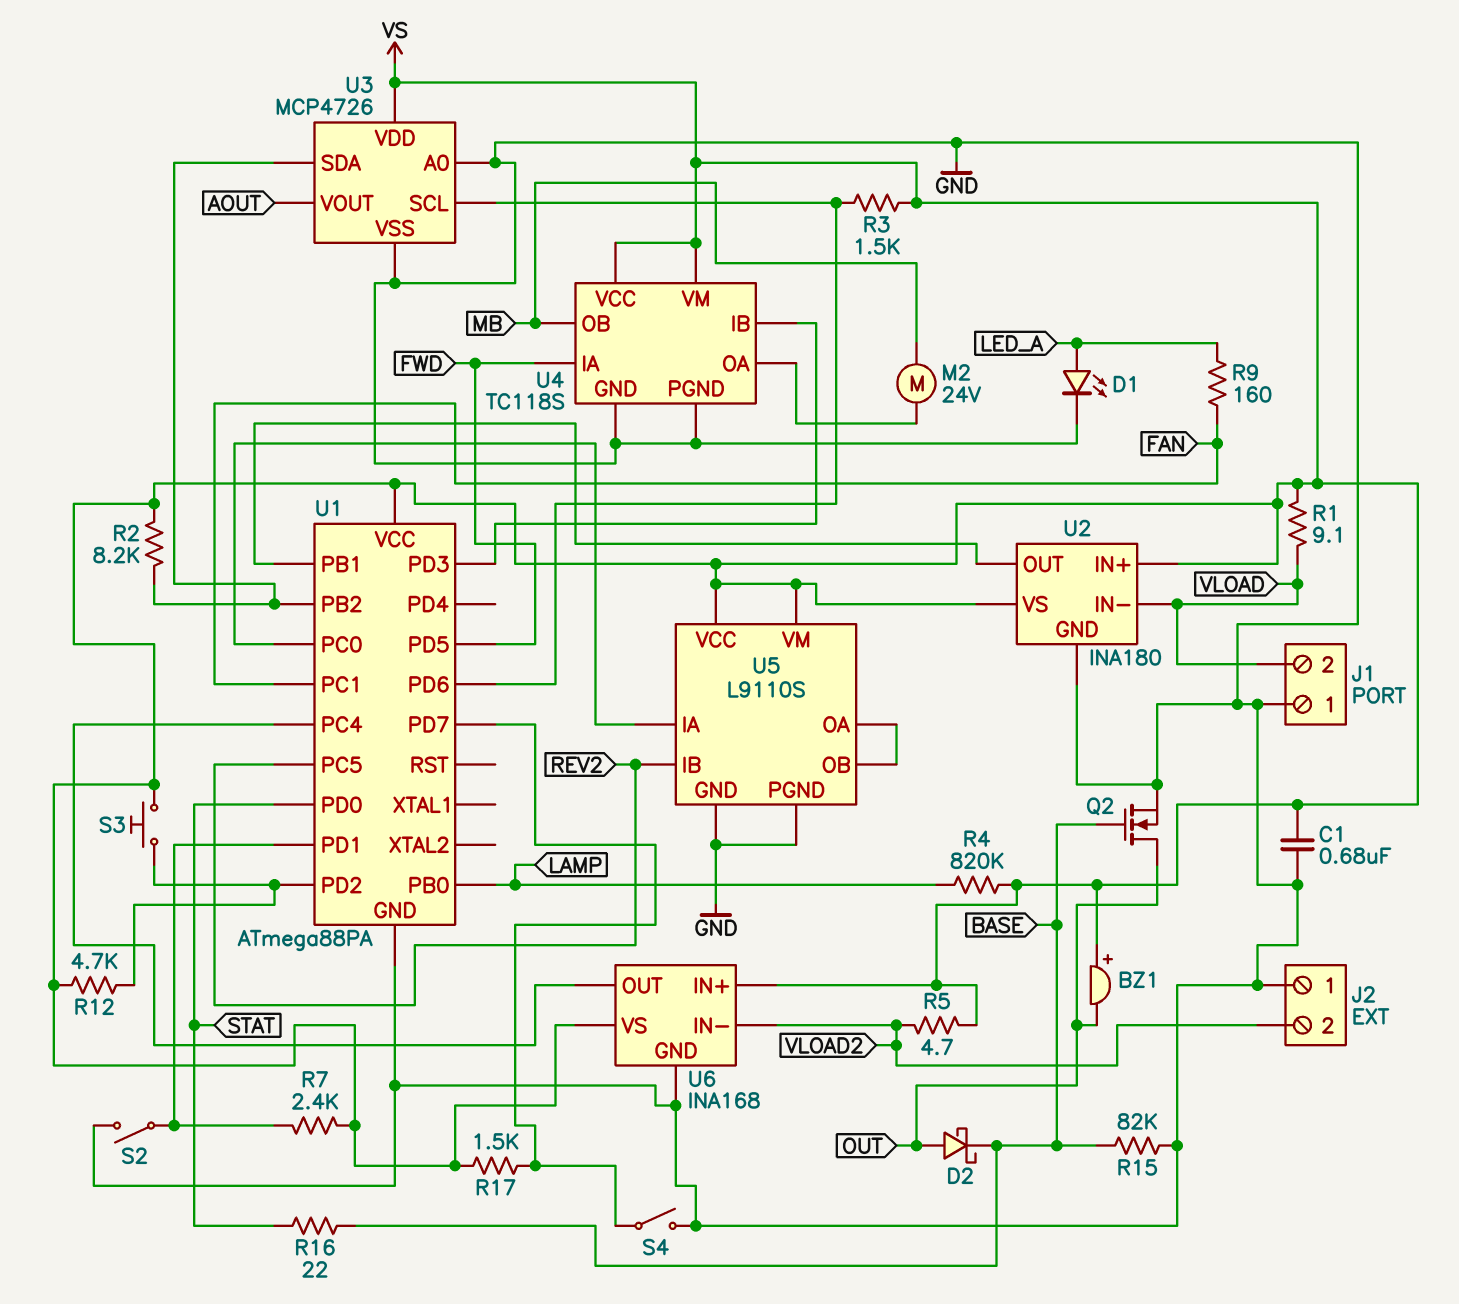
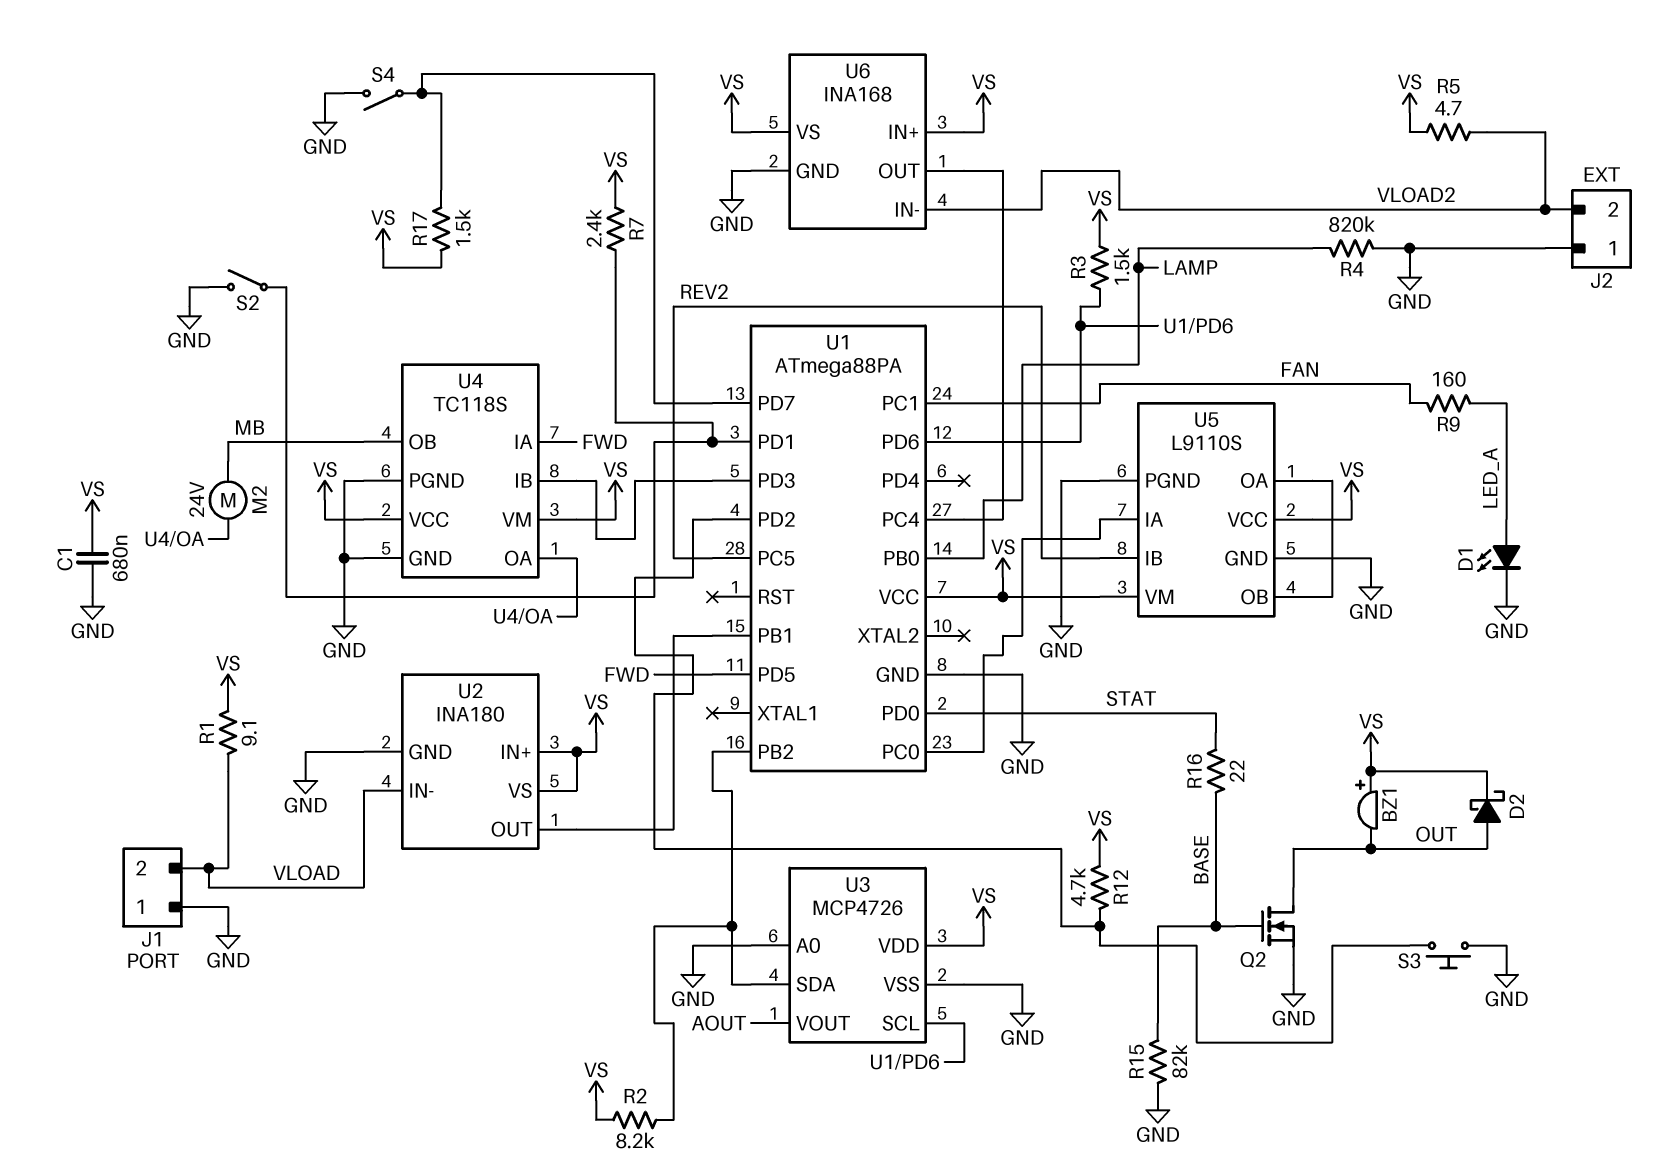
D2: schottky (A OUT, K BASE) -> schottky (A OUT, K VS)
R4: 820k (LAMP, VS) -> 820k (GND, LAMP)
S3: button (U1/PD2, VS) -> button (GND, U1/PD2)

